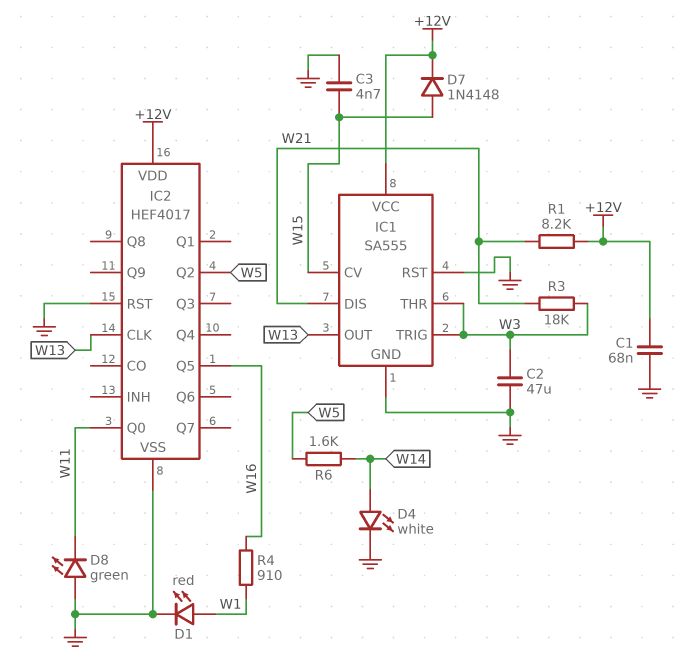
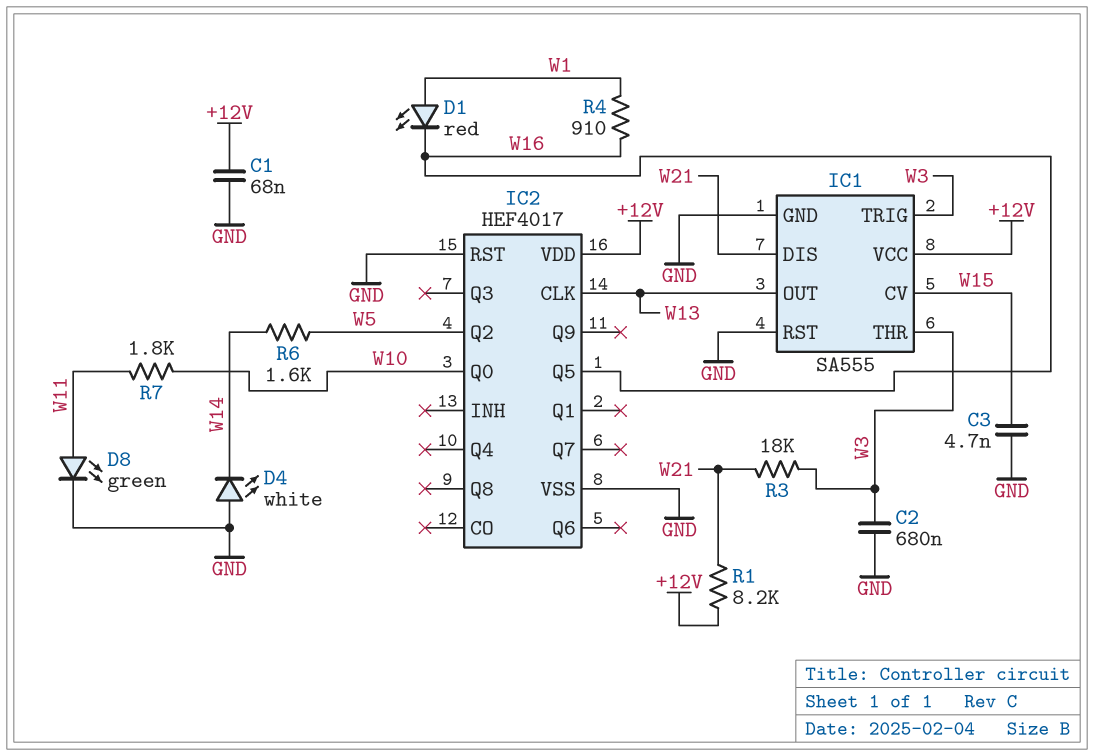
C2: 47uF (GND, W3) -> 680nF (GND, W3)
D1: LED red (A W1, K GND) -> LED red (A W1, K W16)
D4: LED white (A W14, K GND) -> LED white (A GND, K W14)
D7: diode 1N4148 (A W15, K +12V) -> none
D8: LED green (A GND, K W11) -> LED green (A W11, K GND)
IC2 pin Q0: W11 -> W10
R7: none -> 1.8k (W10, W11)

